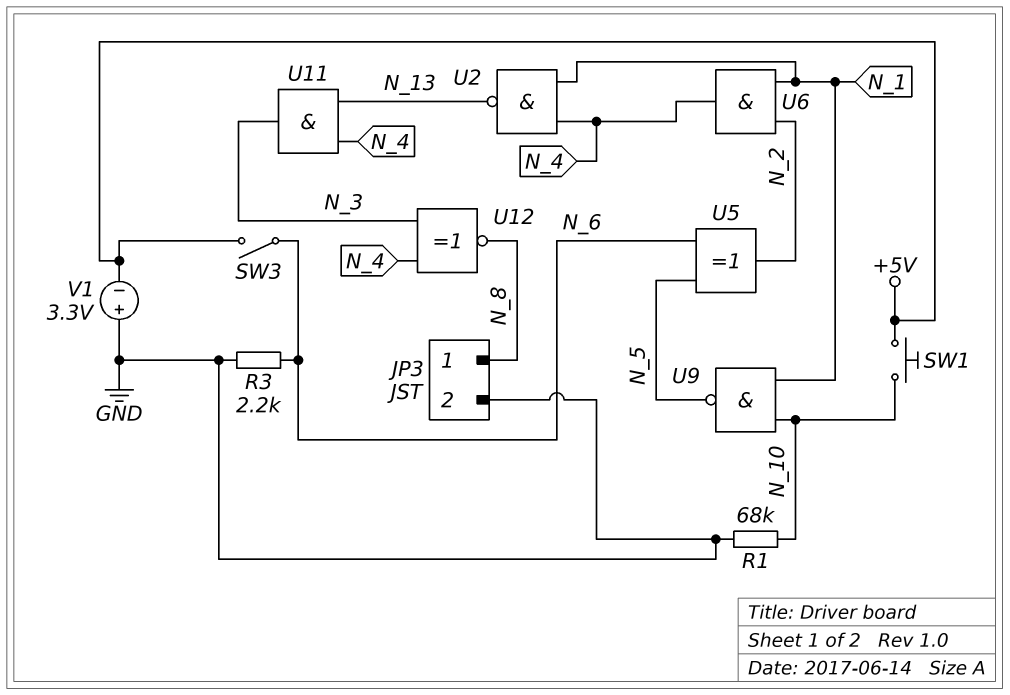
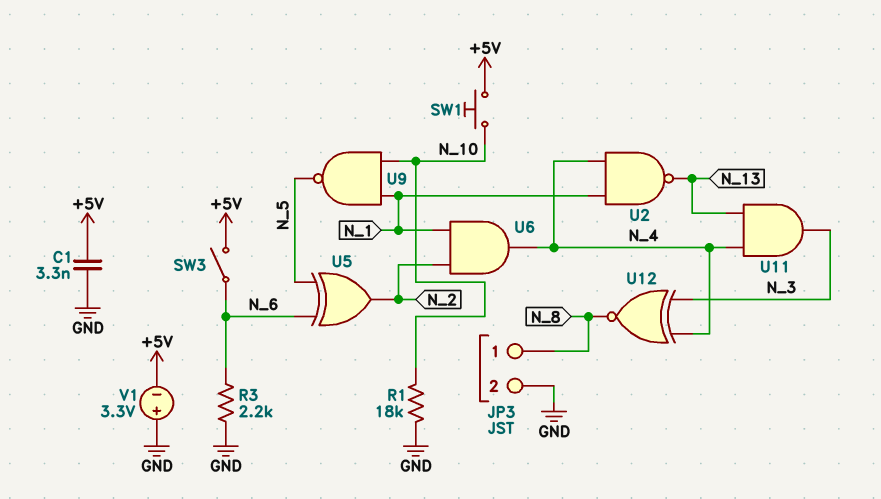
C1: none -> 3.3nF (+5V, GND)
R1: 68k (GND, N_10) -> 18k (GND, N_10)

